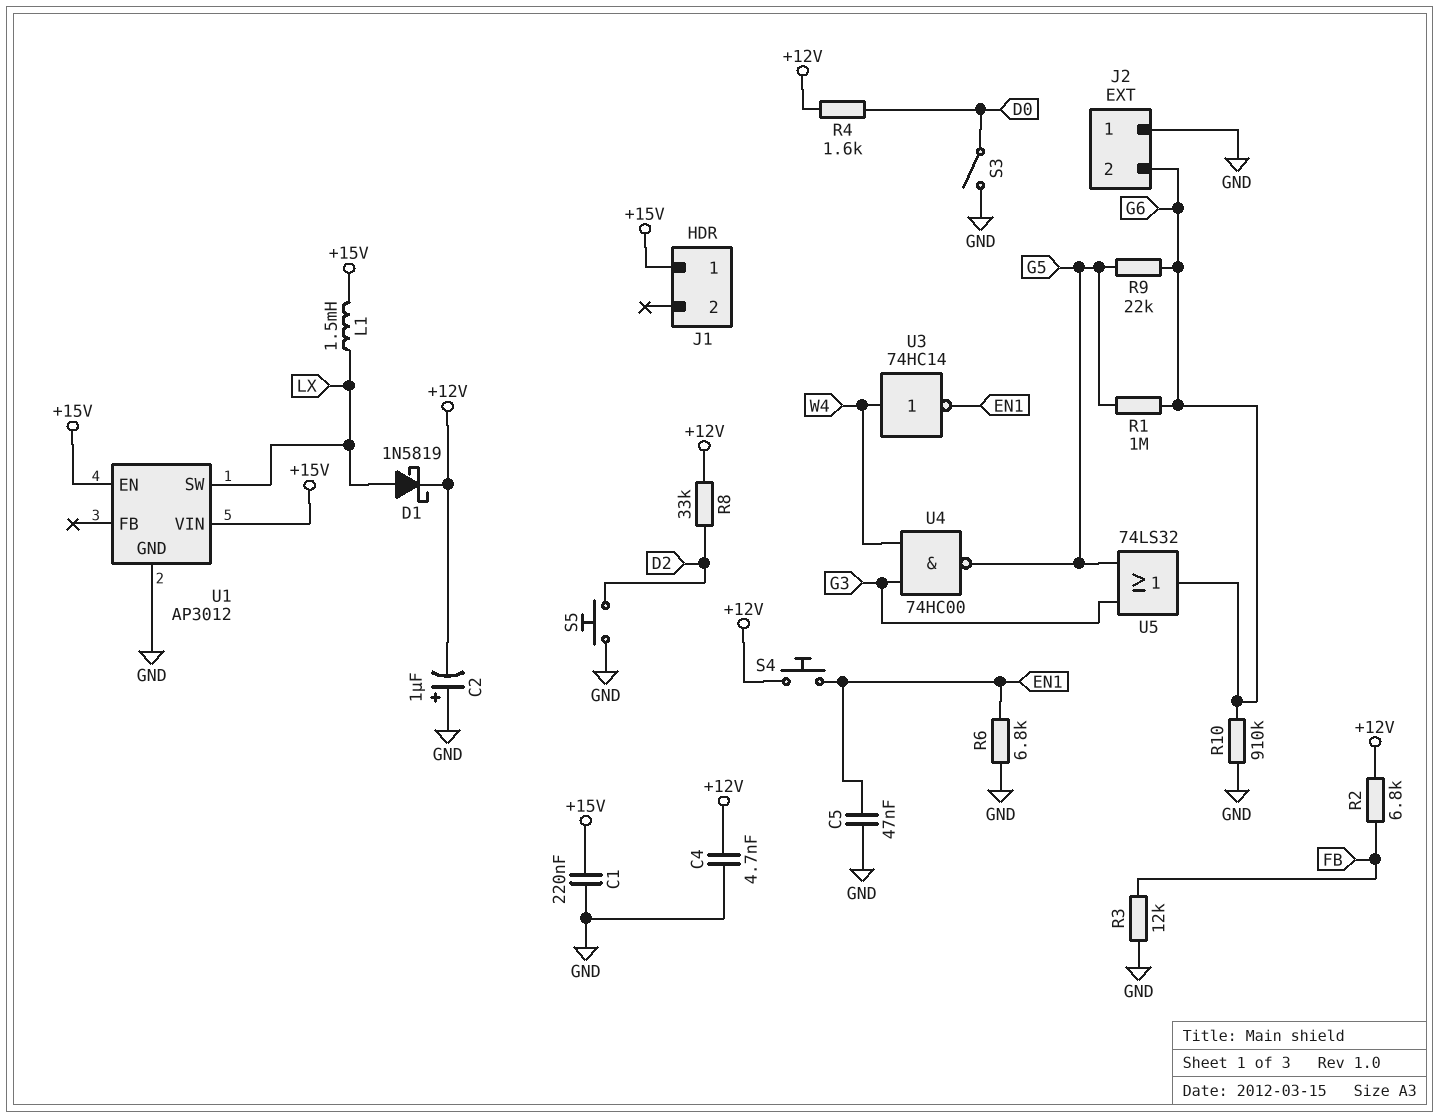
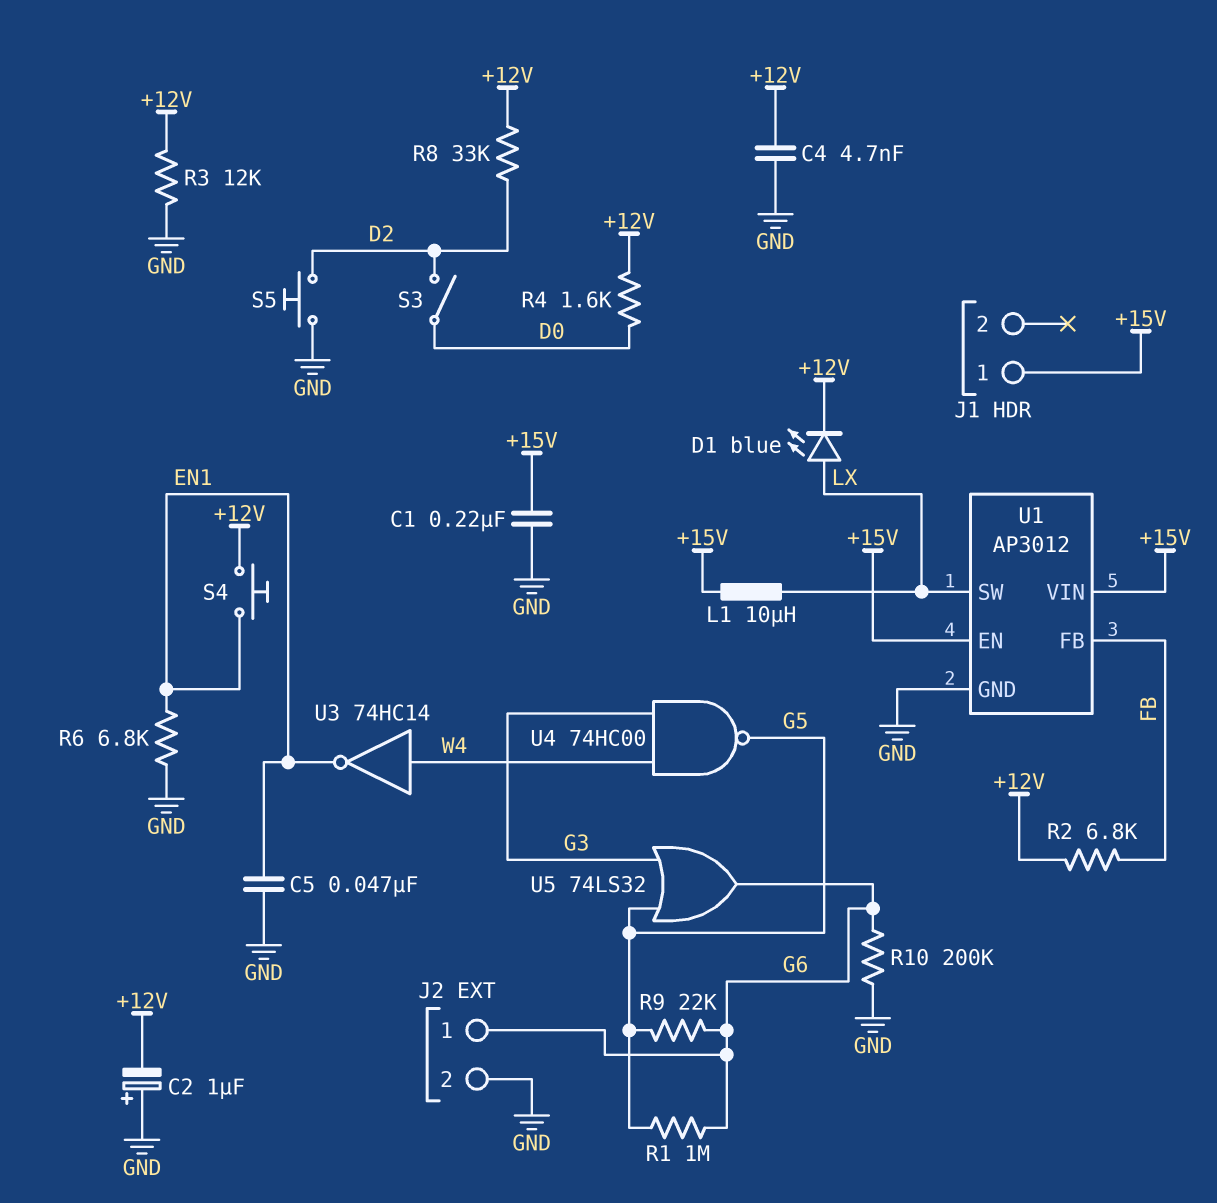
D1: schottky 1N5819 (A LX, K +12V) -> LED blue (A LX, K +12V)
J2 pin 1: GND -> G6
J2 pin 2: G6 -> GND
L1: 1.5mH (+15V, LX) -> 10uH (+15V, LX)
R3: 12k (FB, GND) -> 12k (+12V, GND)
R10: 910k (G6, GND) -> 200k (G6, GND)
S3: switch (D0, GND) -> switch (D0, D2)
U1 pin FB: none -> FB

